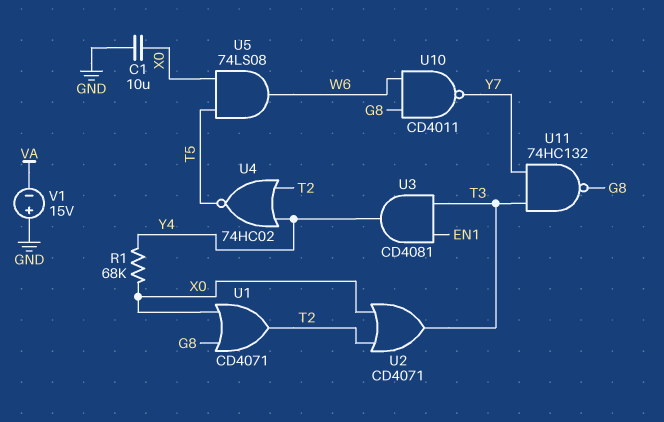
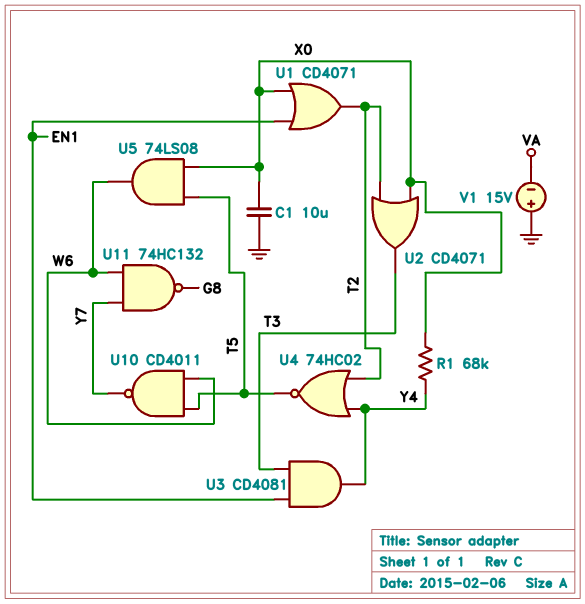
U1: OR CD4071 (in G8, in X0, out T2) -> OR CD4071 (in EN1, in X0, out T2)
U10: NAND CD4011 (in G8, in W6, out Y7) -> NAND CD4011 (in T5, in W6, out Y7)
U11: NAND 74HC132 (in T3, in Y7, out G8) -> NAND 74HC132 (in W6, in Y7, out G8)

